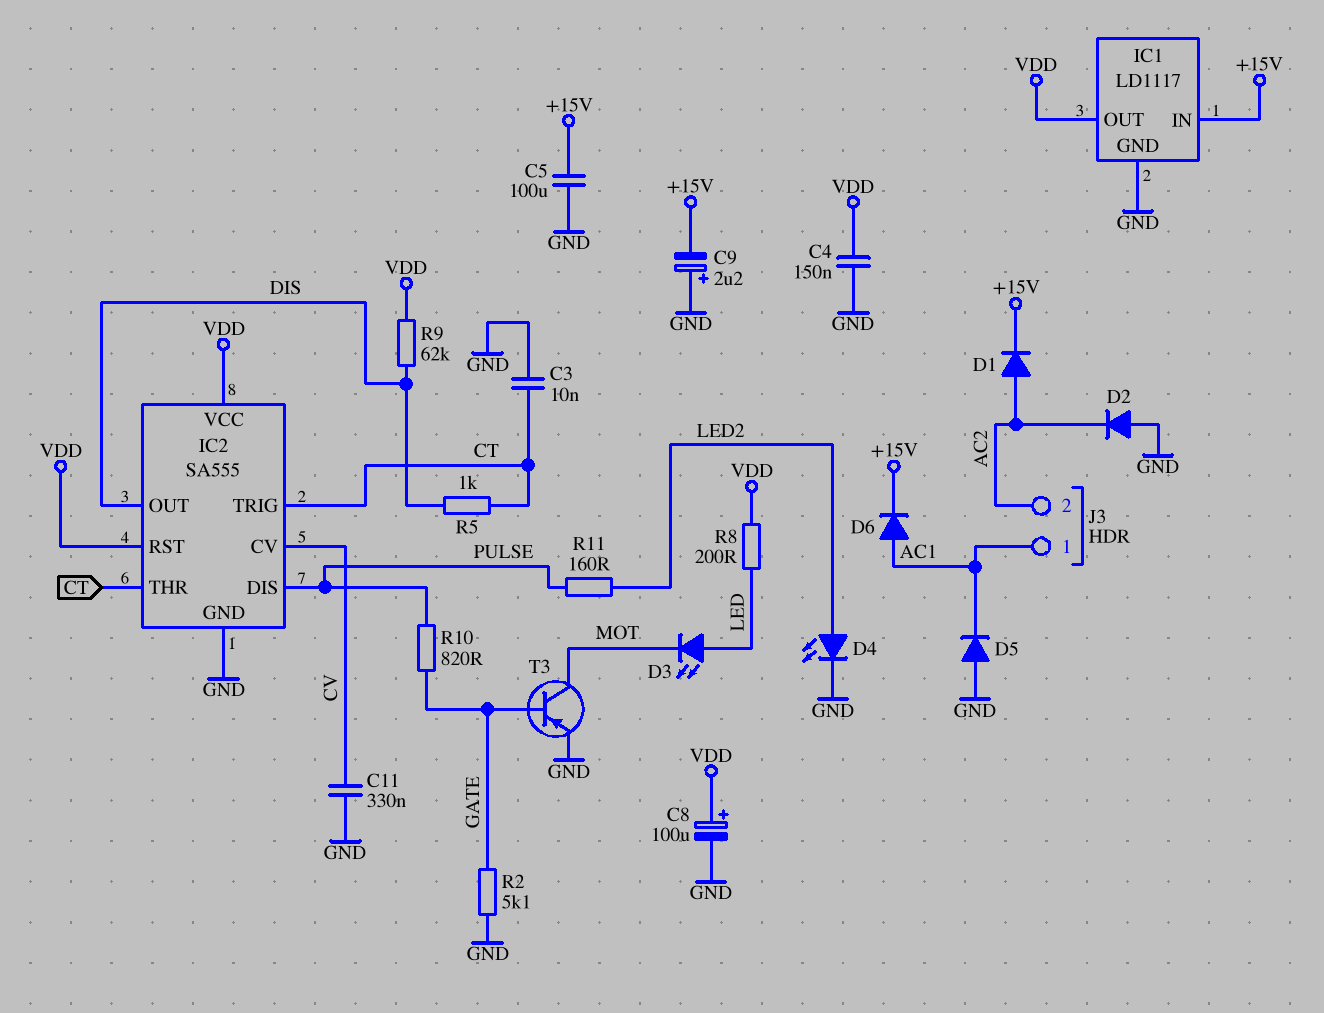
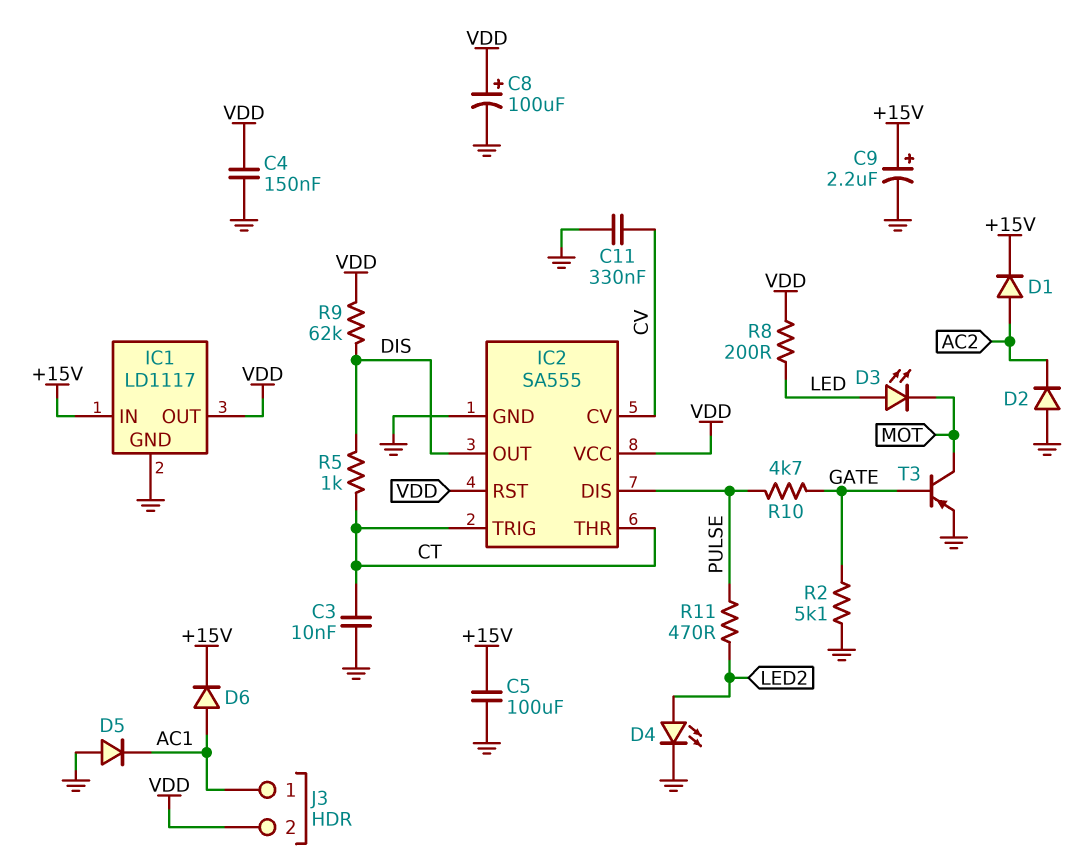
C9: 2.2uF (plus GND, minus +15V) -> 2.2uF (plus +15V, minus GND)
J3 pin 2: AC2 -> VDD
R10: 820 (GATE, PULSE) -> 4.7k (GATE, PULSE)
R11: 160 (LED2, PULSE) -> 470 (LED2, PULSE)

